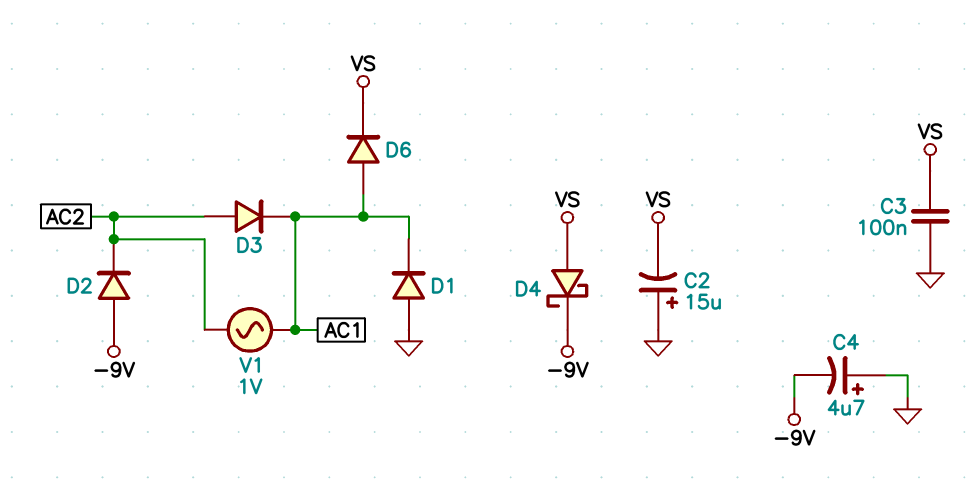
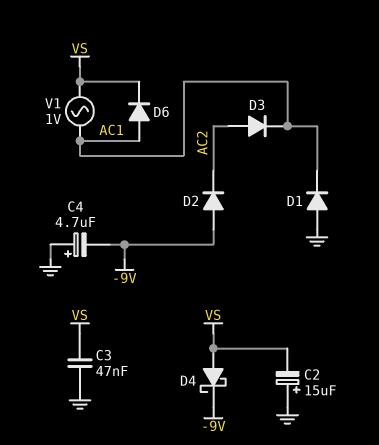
C3: 100nF (GND, VS) -> 47nF (GND, VS)
V1: AC 1V (AC1, AC2) -> AC 1V (AC1, VS)

